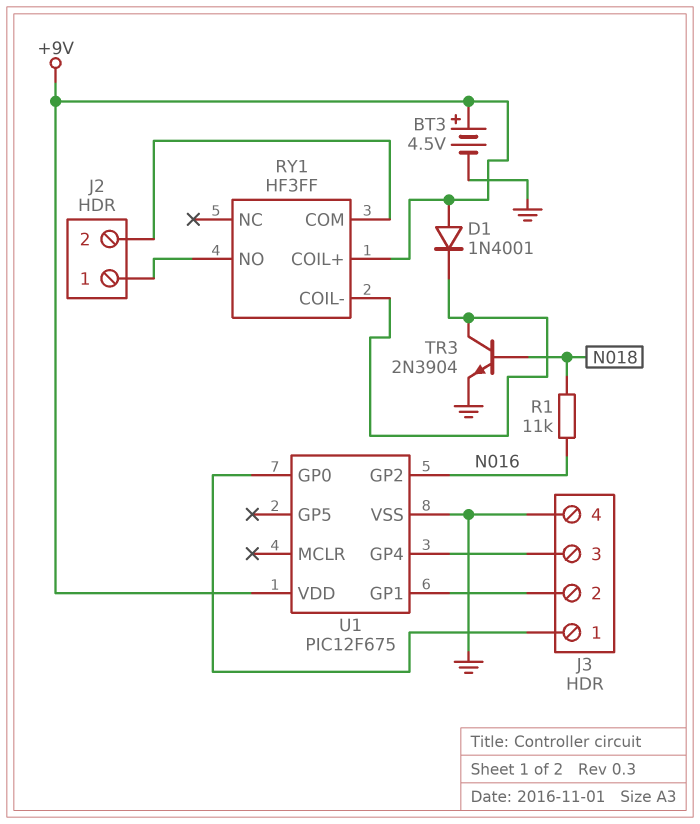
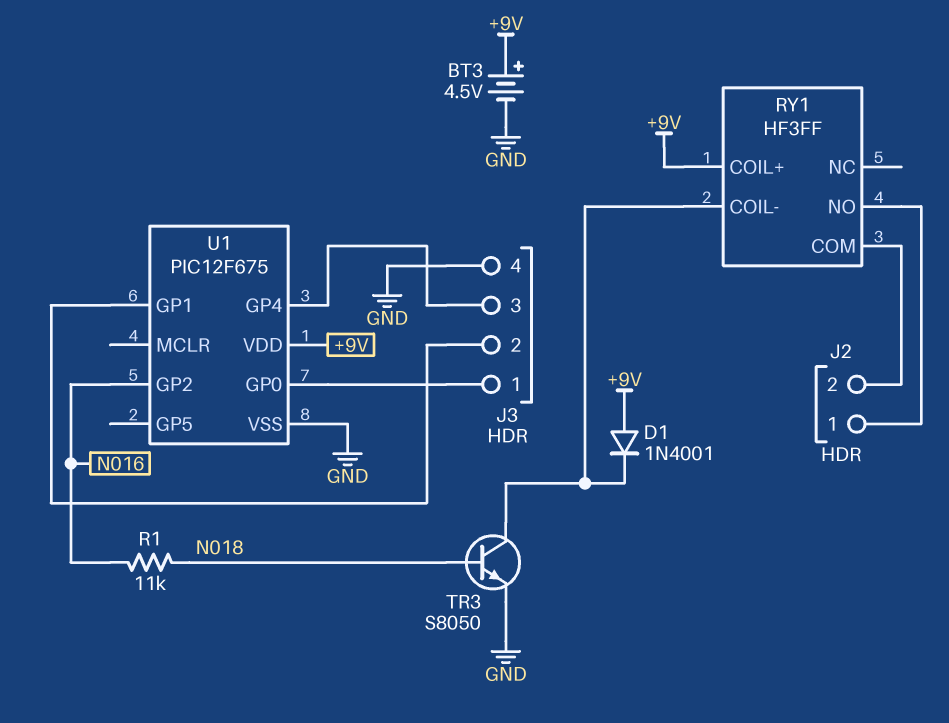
TR3: NPN 2N3904 (B N018, C RY1/COIL-, E GND) -> NPN S8050 (B N018, C RY1/COIL-, E GND)

